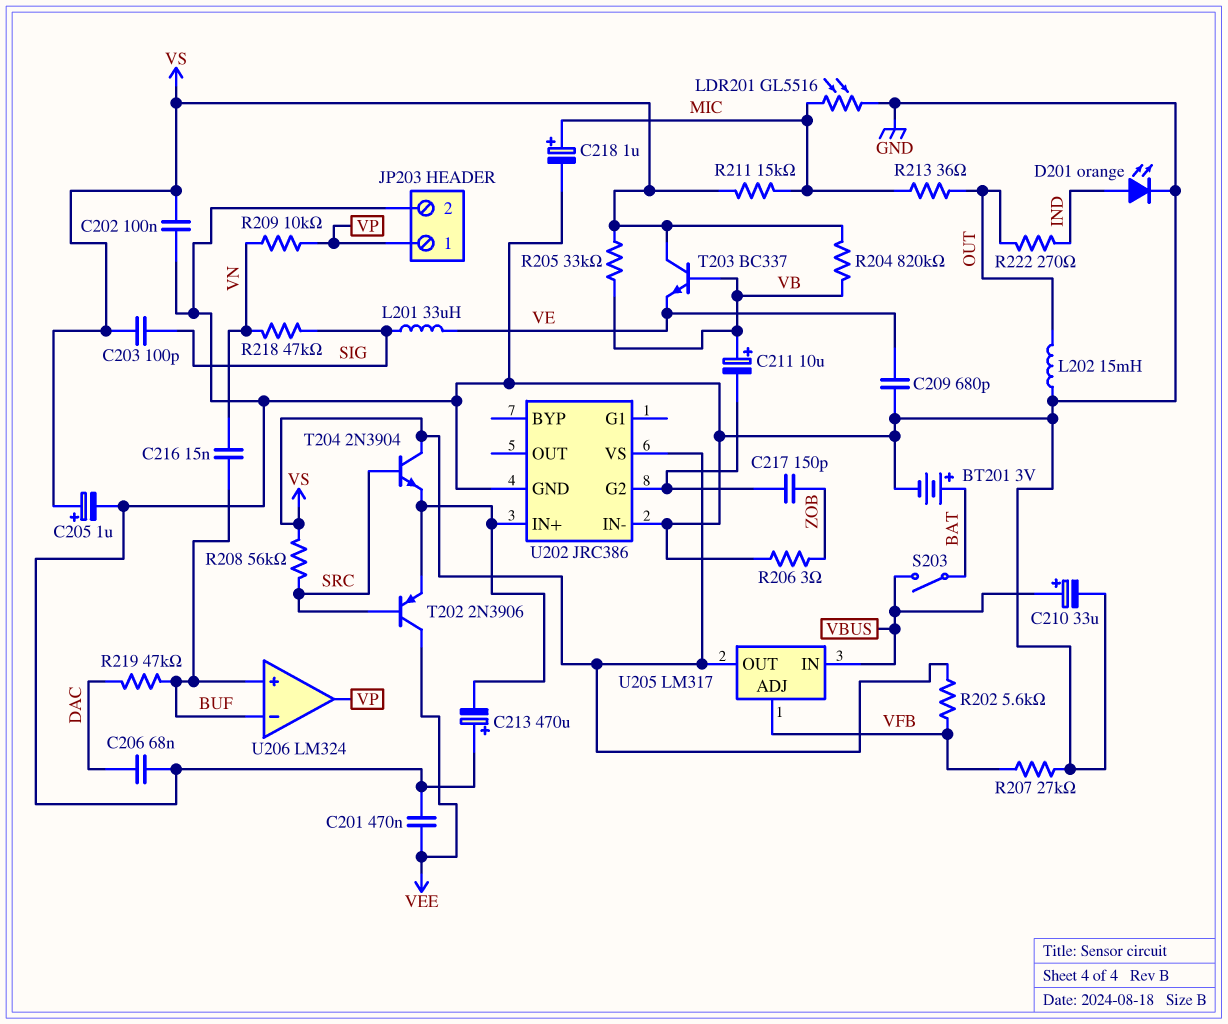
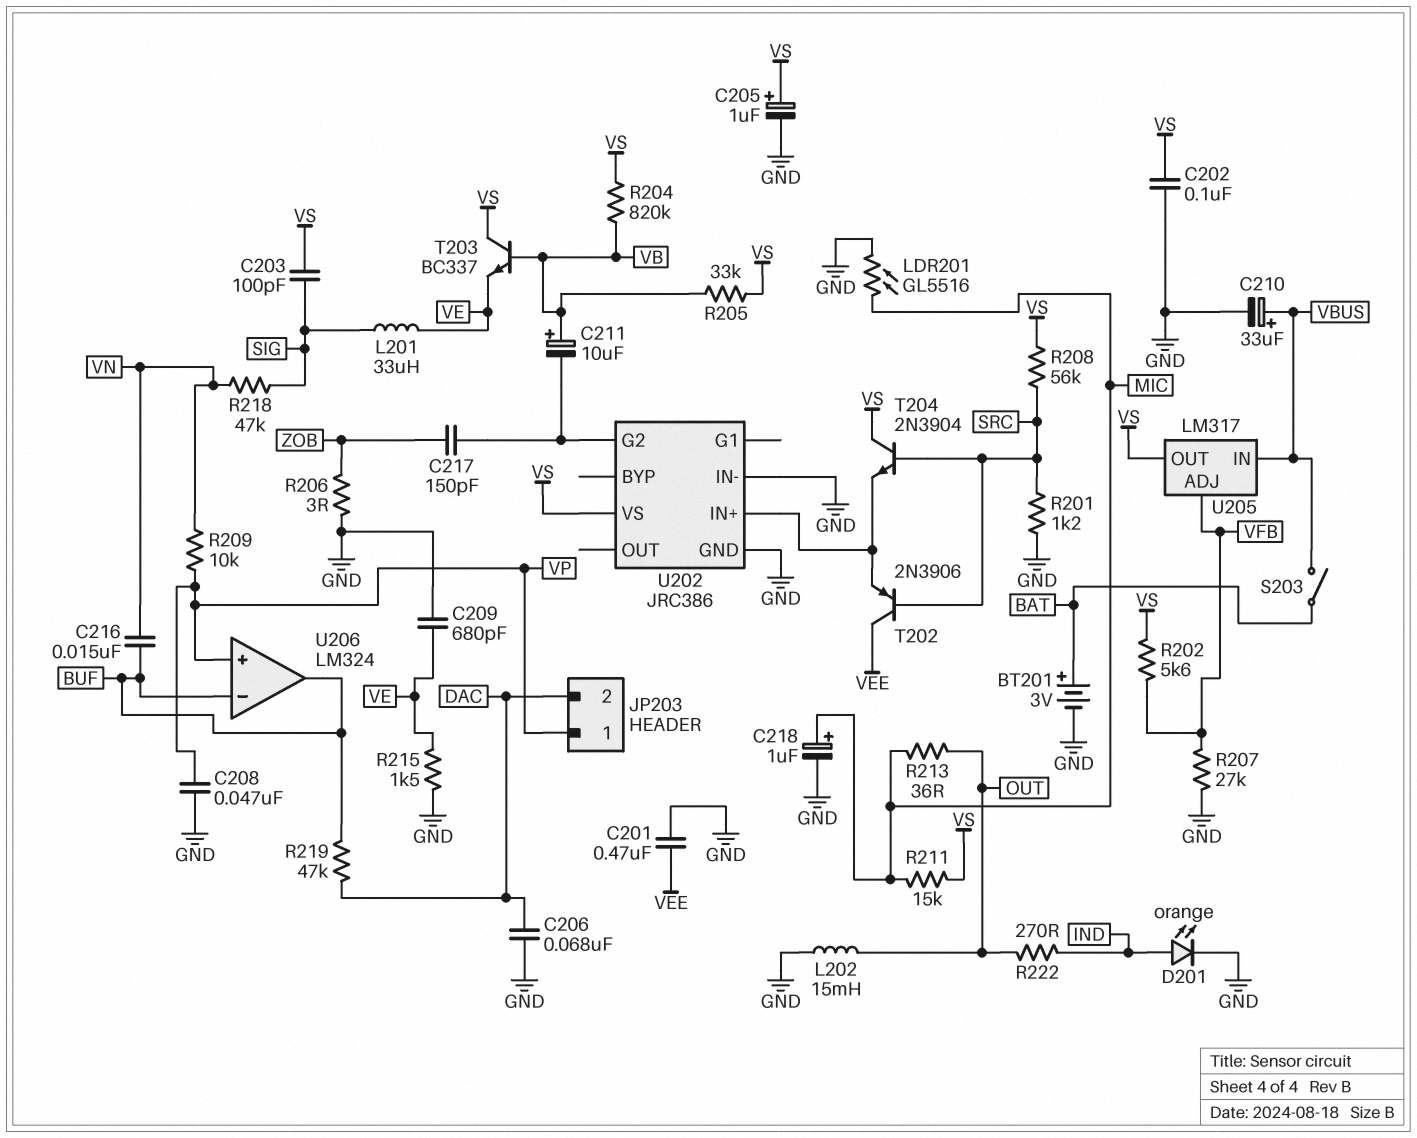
C208: none -> 47nF (GND, VP)
C213: 470uF (plus GND, minus U202/IN+) -> none
JP203 pin 2: GND -> DAC
R201: none -> 1.2k (GND, SRC)
R215: none -> 1.5k (GND, VE)
U206 pin in+: BUF -> VP
U206 pin out: VP -> BUF

